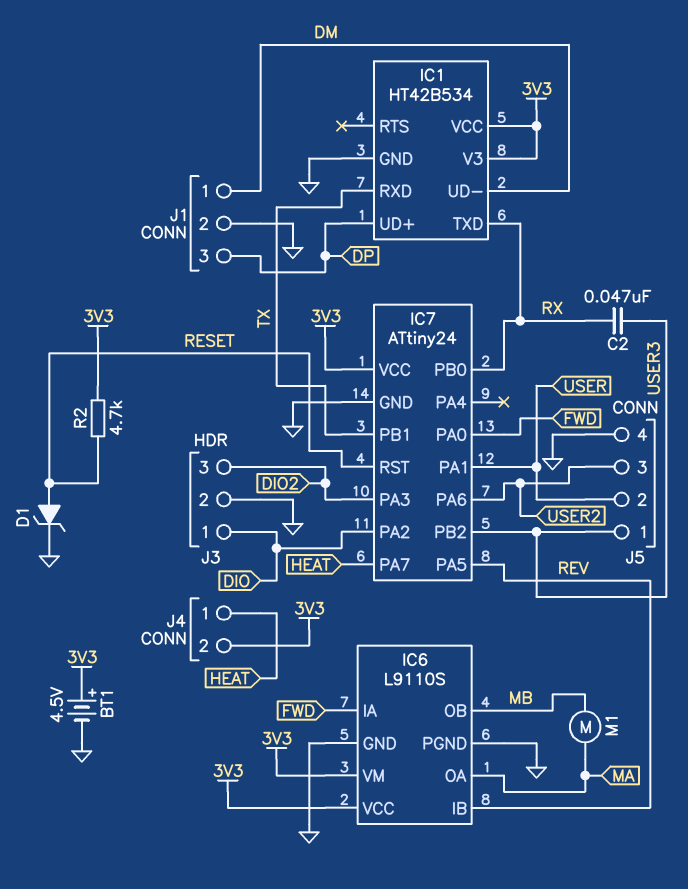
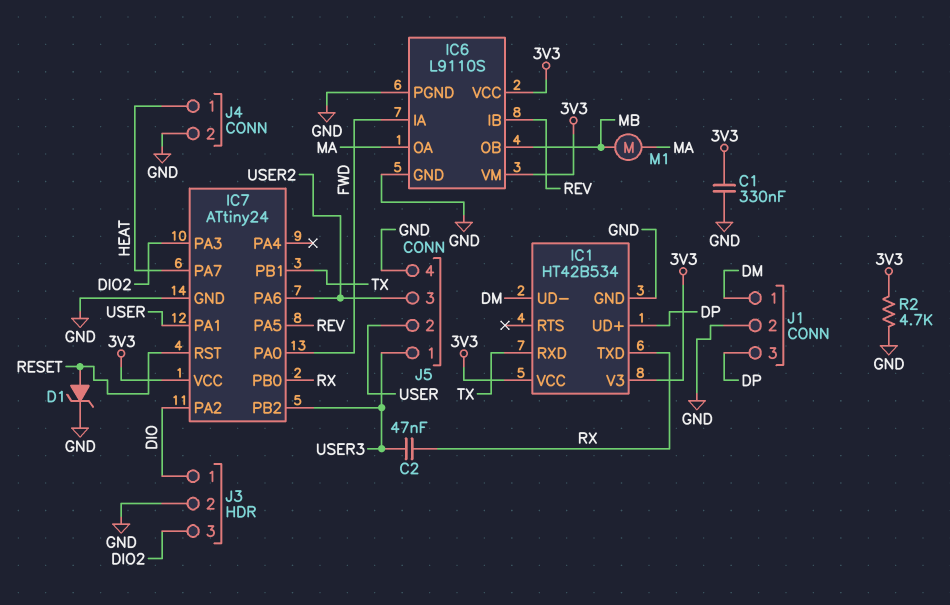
BT1: 4.5V (plus 3V3, minus GND) -> none
C1: none -> 330nF (3V3, GND)
J4 pin 2: 3V3 -> GND
R2: 4.7k (3V3, RESET) -> 4.7k (3V3, GND)

